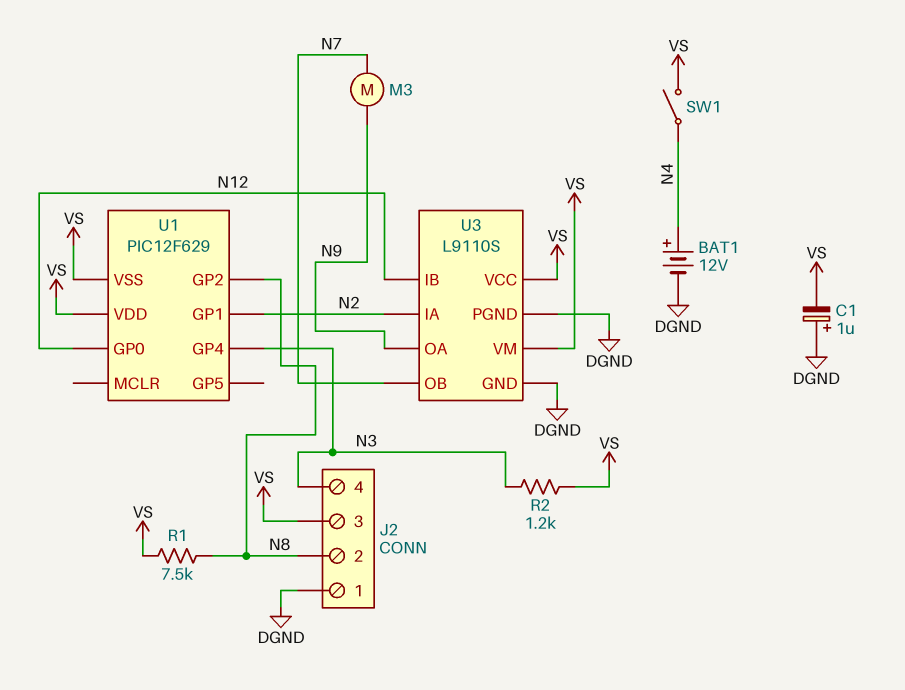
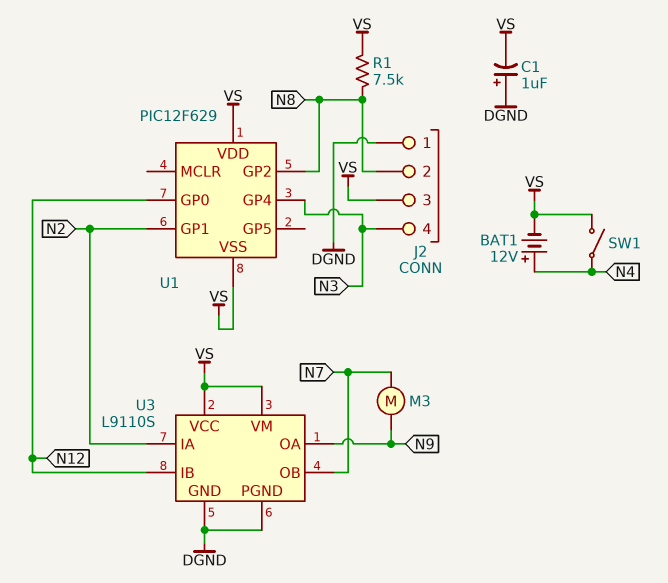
BAT1: 12V (plus N4, minus DGND) -> 12V (plus N4, minus VS)
R2: 1.2k (N3, VS) -> none

